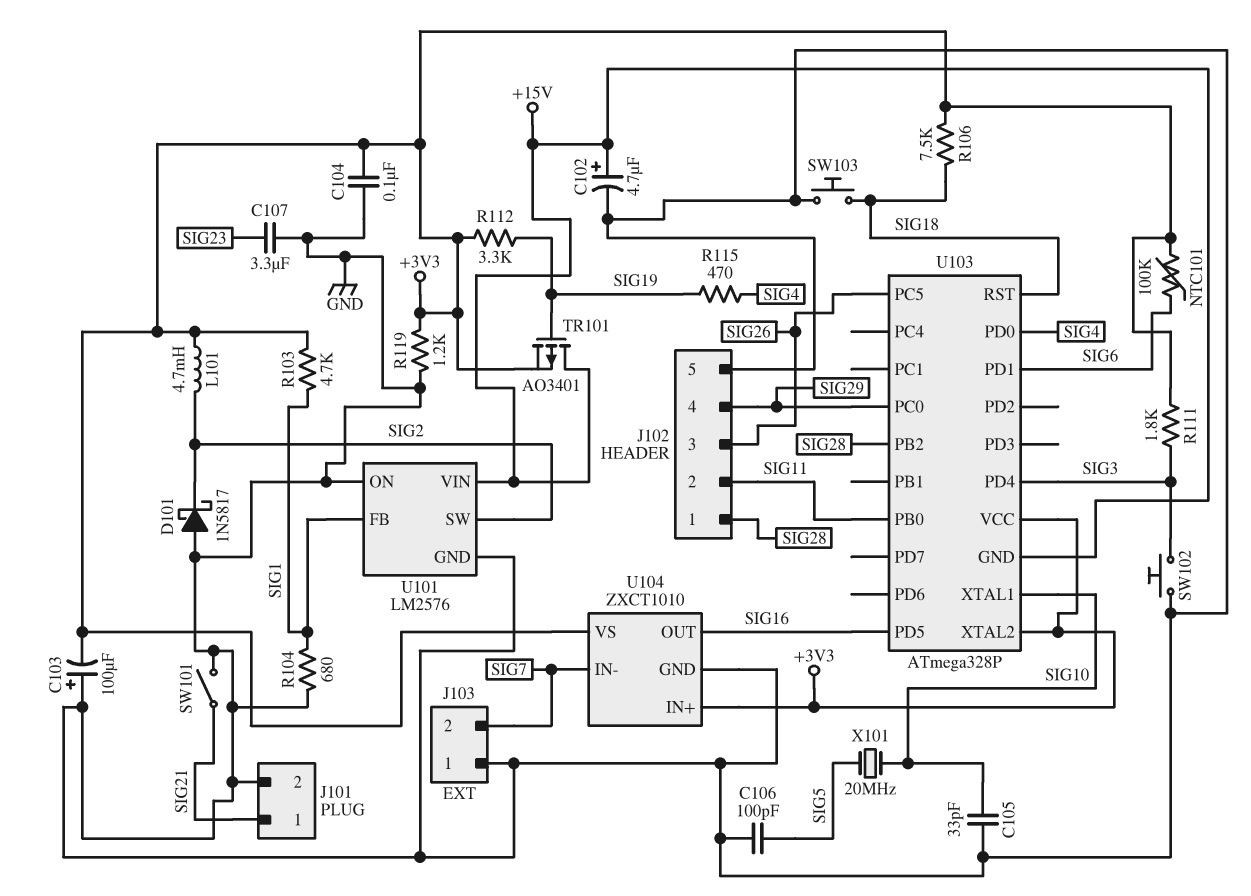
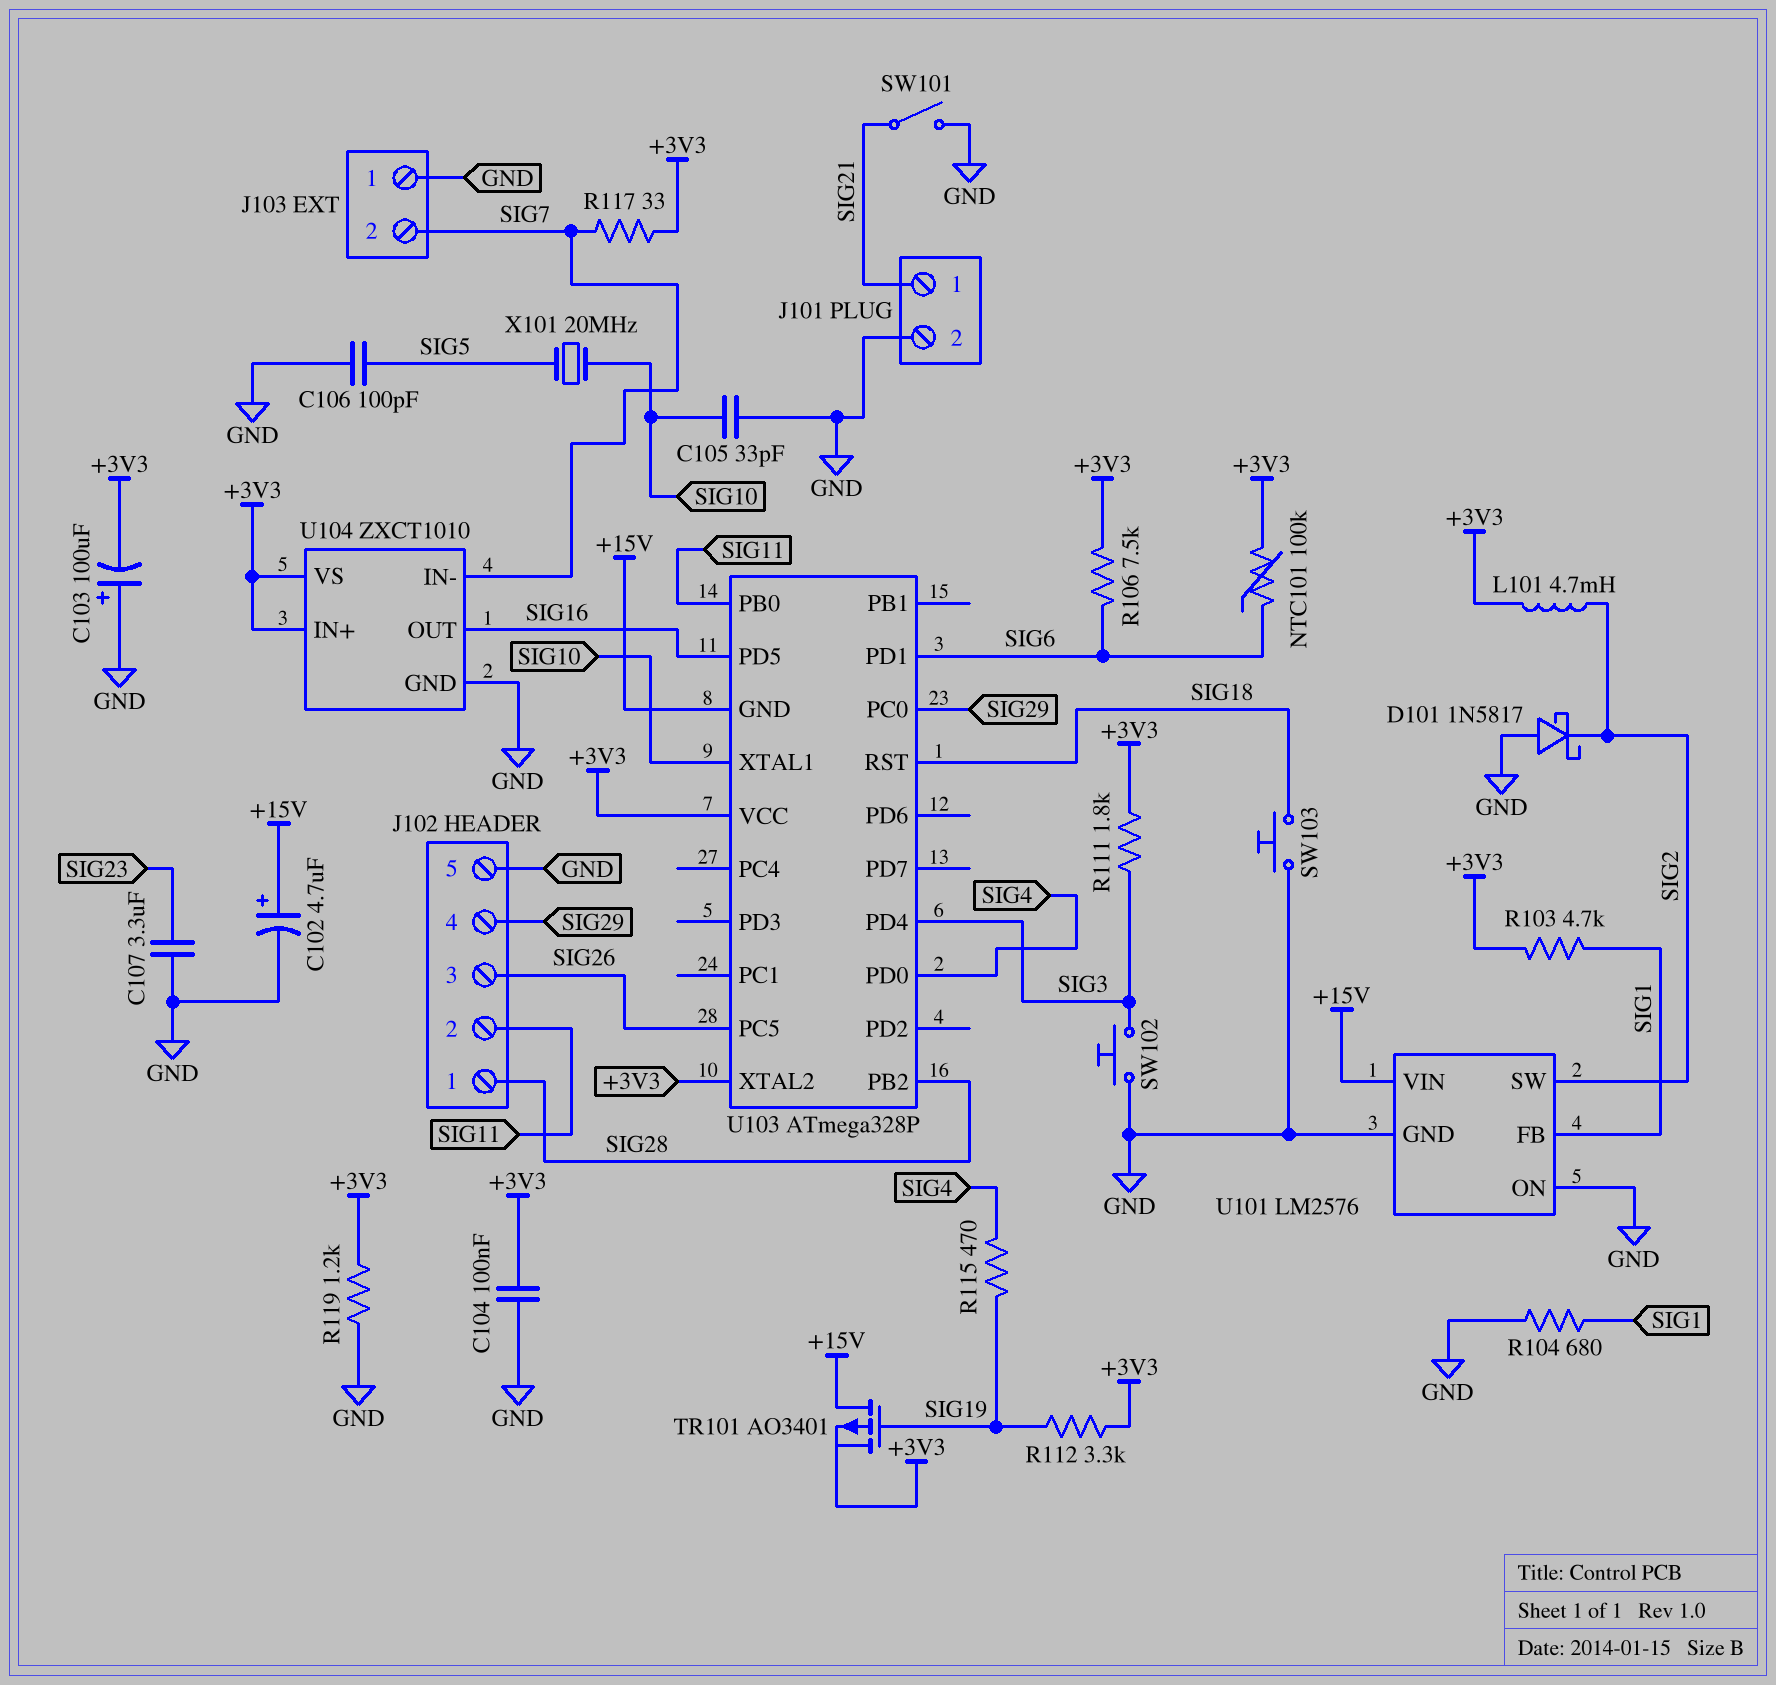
R106: 7.5k (+3V3, SIG18) -> 7.5k (+3V3, SIG6)
R117: none -> 33 (+3V3, SIG7)

